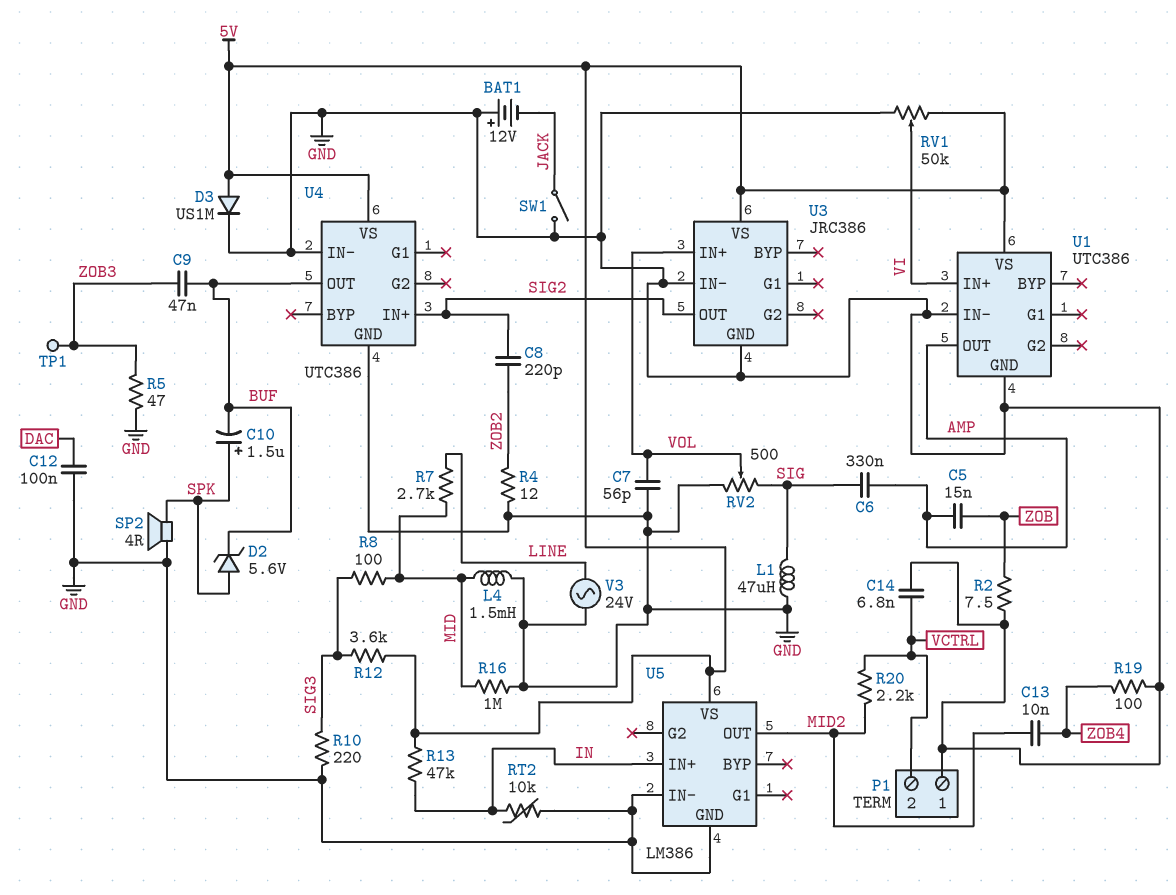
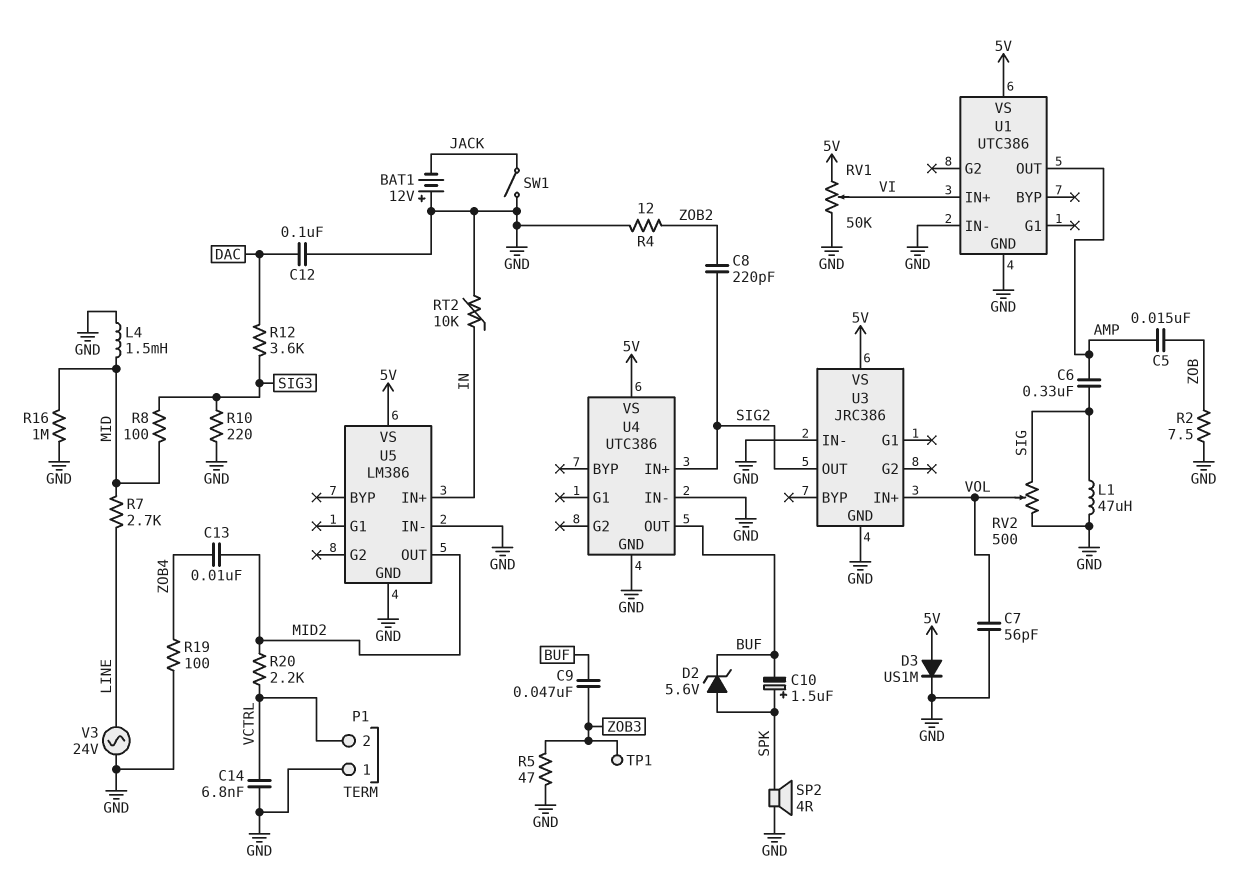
R12: 3.6k (5V, SIG3) -> 3.6k (DAC, SIG3)
R13: 47k (5V, IN) -> none

